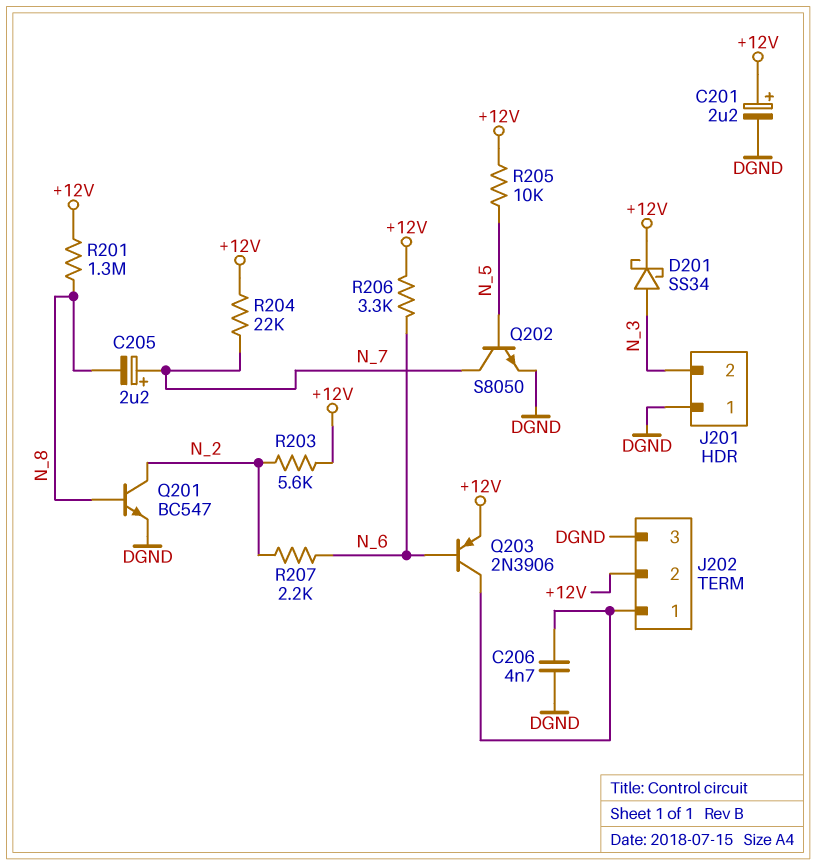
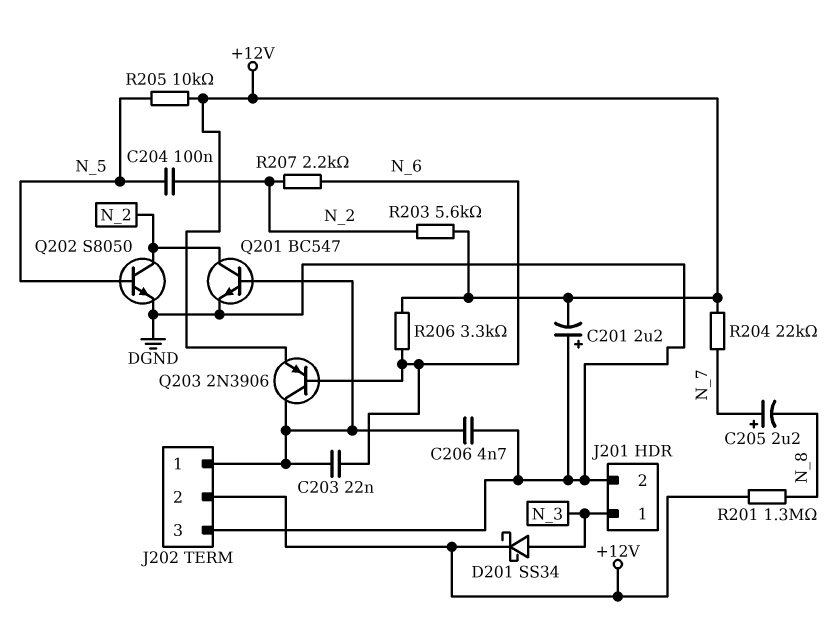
C201: 2.2uF (plus +12V, minus DGND) -> 2.2uF (plus DGND, minus +12V)
C203: none -> 22nF (J202/1, N_6)
C204: none -> 100nF (N_2, N_5)
J201 pin 1: DGND -> N_3
J201 pin 2: N_3 -> DGND
Q201: NPN BC547 (B N_8, C N_2, E DGND) -> NPN BC547 (B J202/1, C N_2, E DGND)
Q202: NPN S8050 (B N_5, C N_7, E DGND) -> NPN S8050 (B N_5, C N_2, E DGND)

